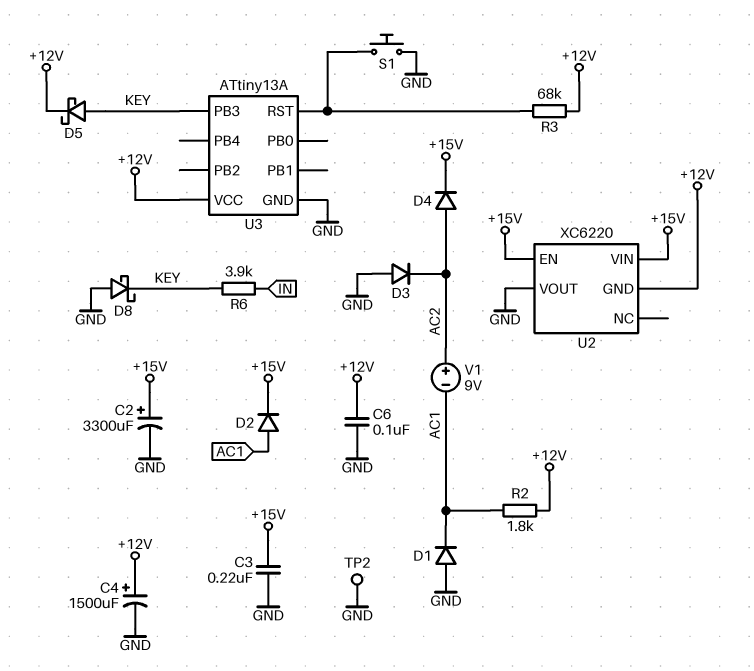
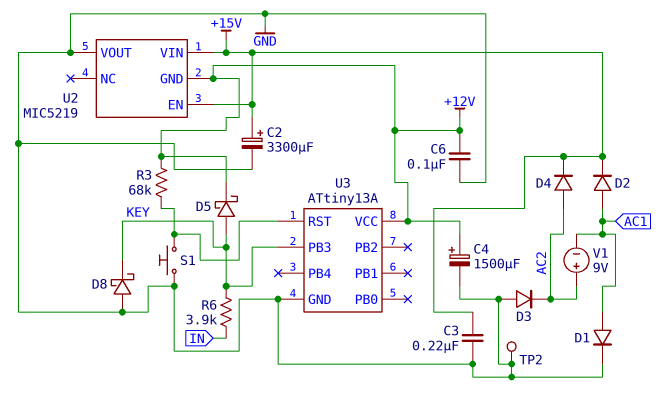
D1: diode (A GND, K AC1) -> diode (A AC1, K GND)
R2: 1.8k (+12V, AC1) -> none
U2: XC6220 -> MIC5219

